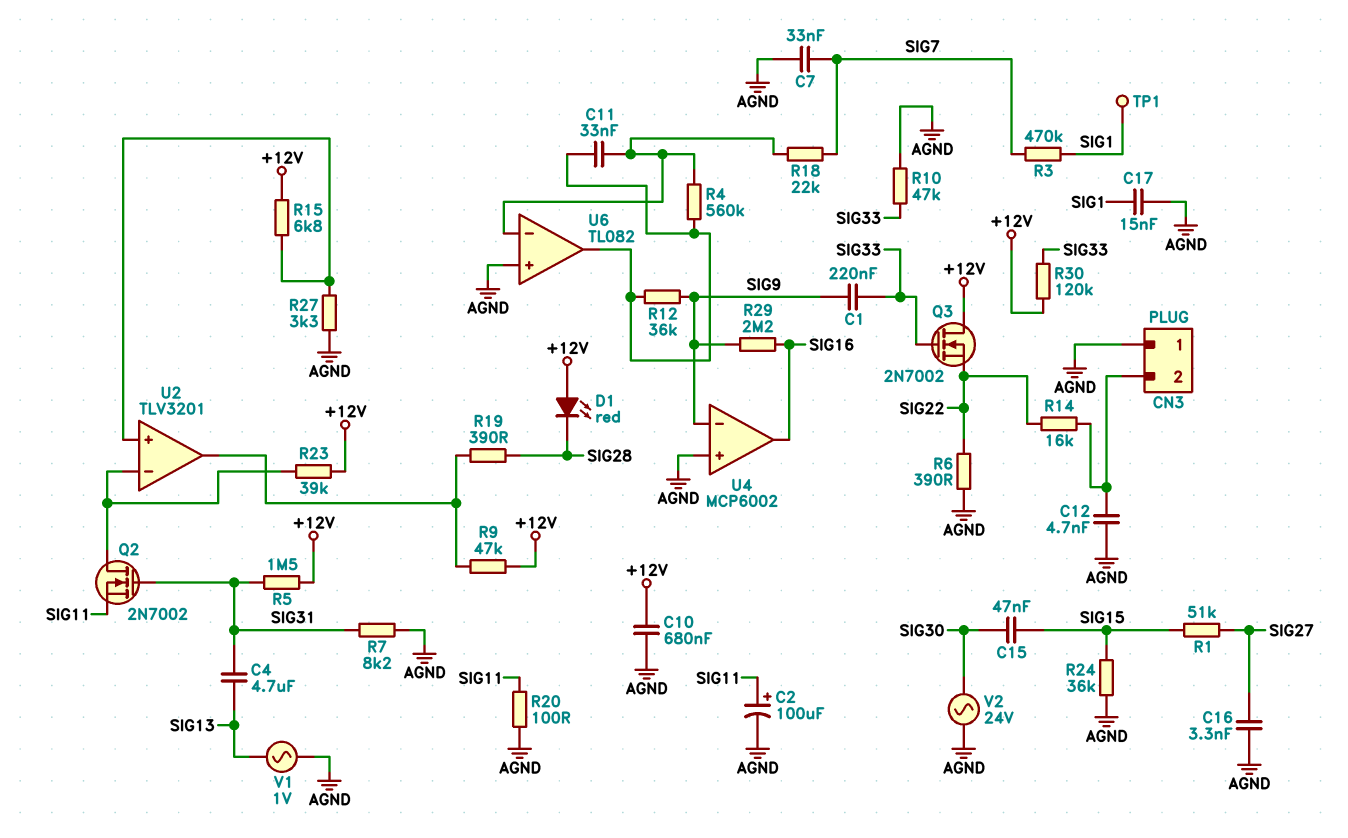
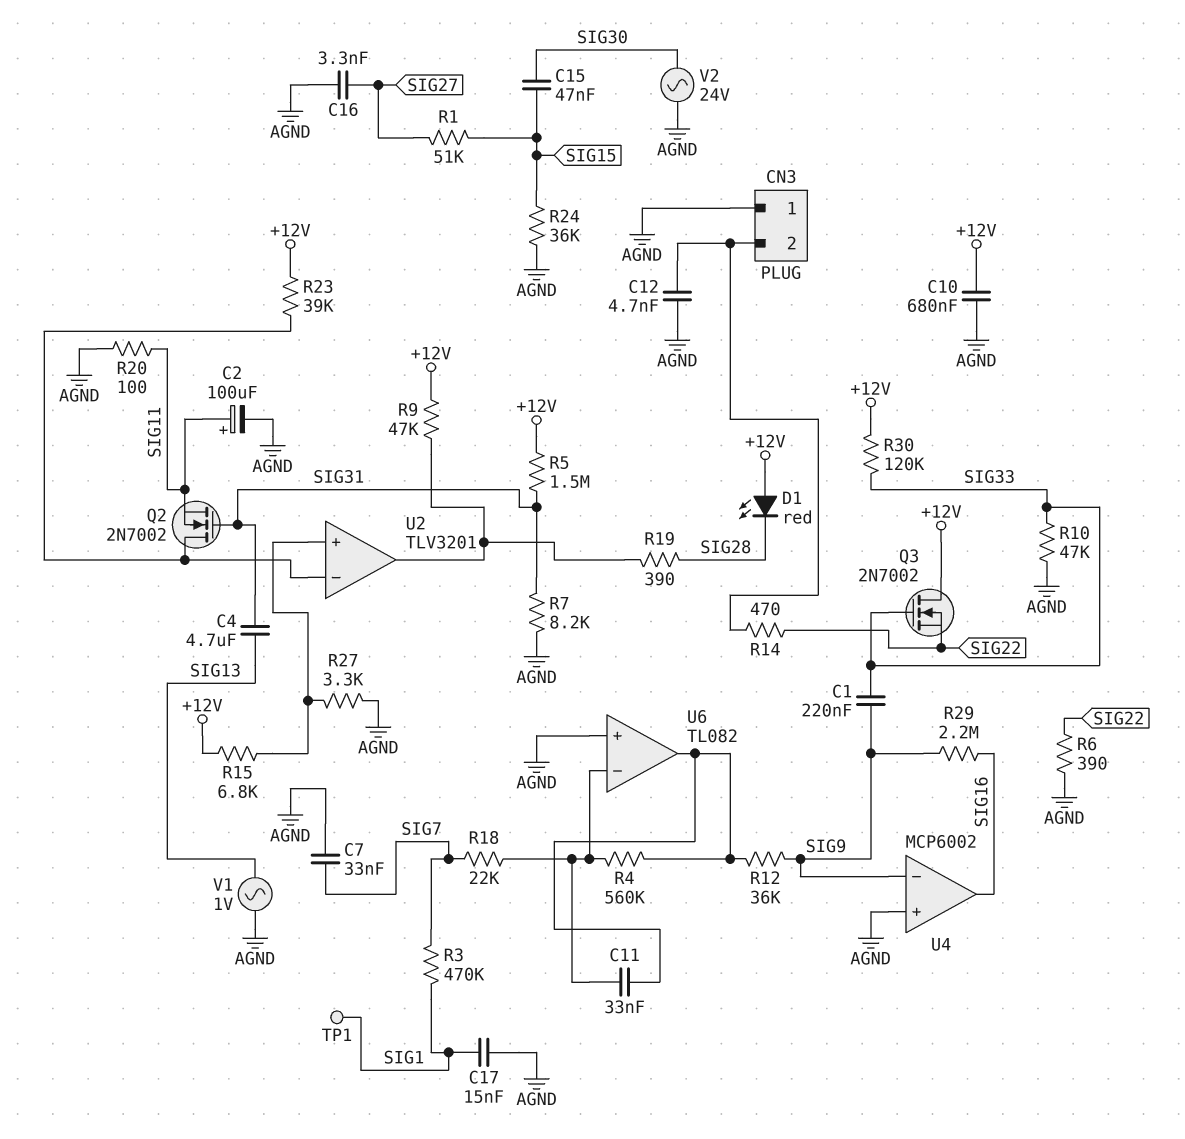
R14: 16k (CN3/2, SIG22) -> 470 (CN3/2, SIG22)

